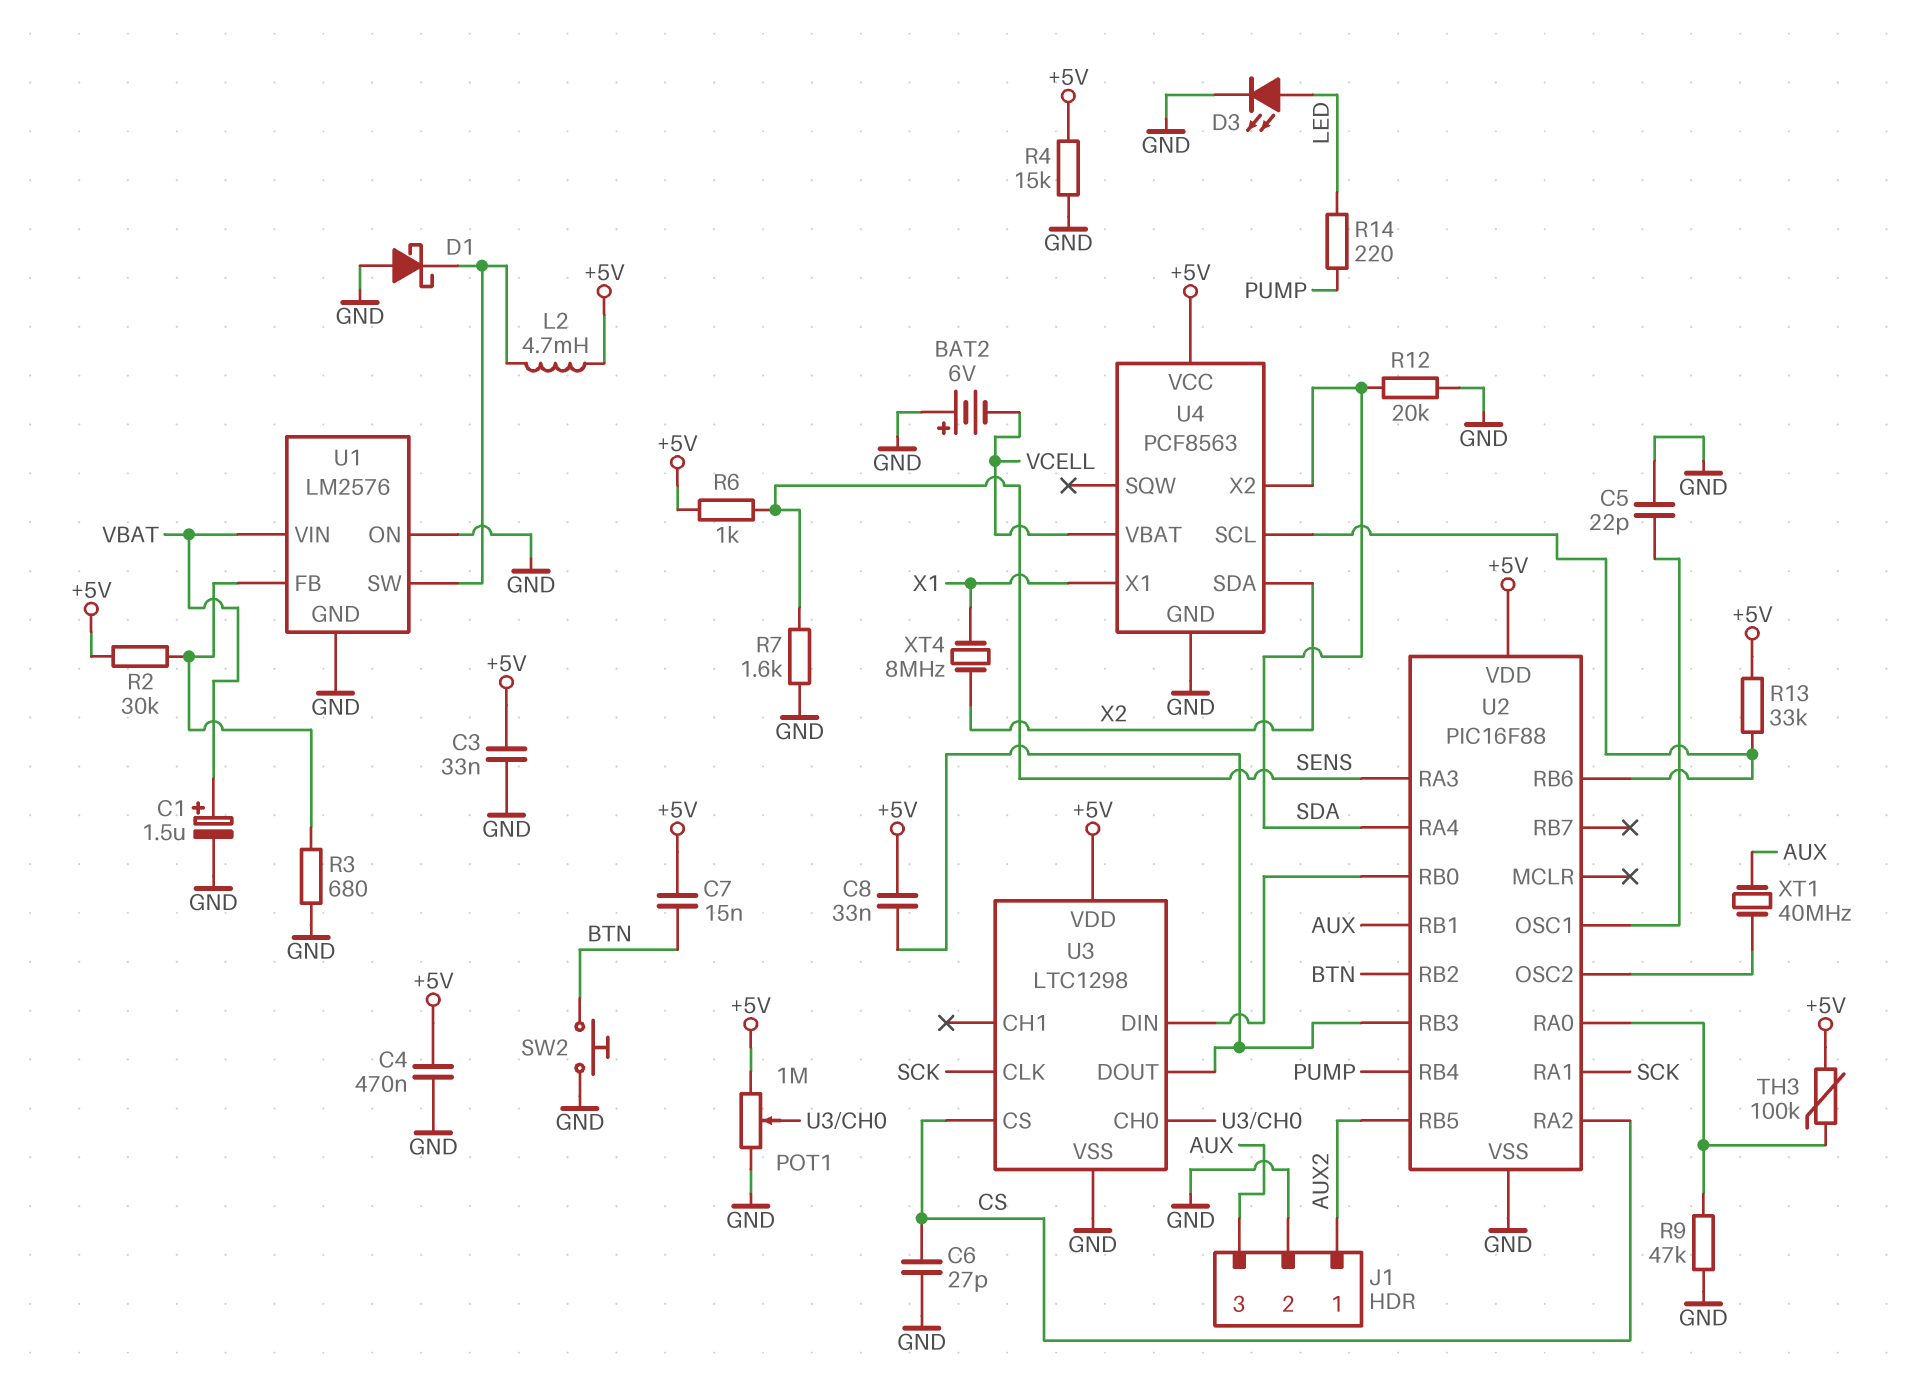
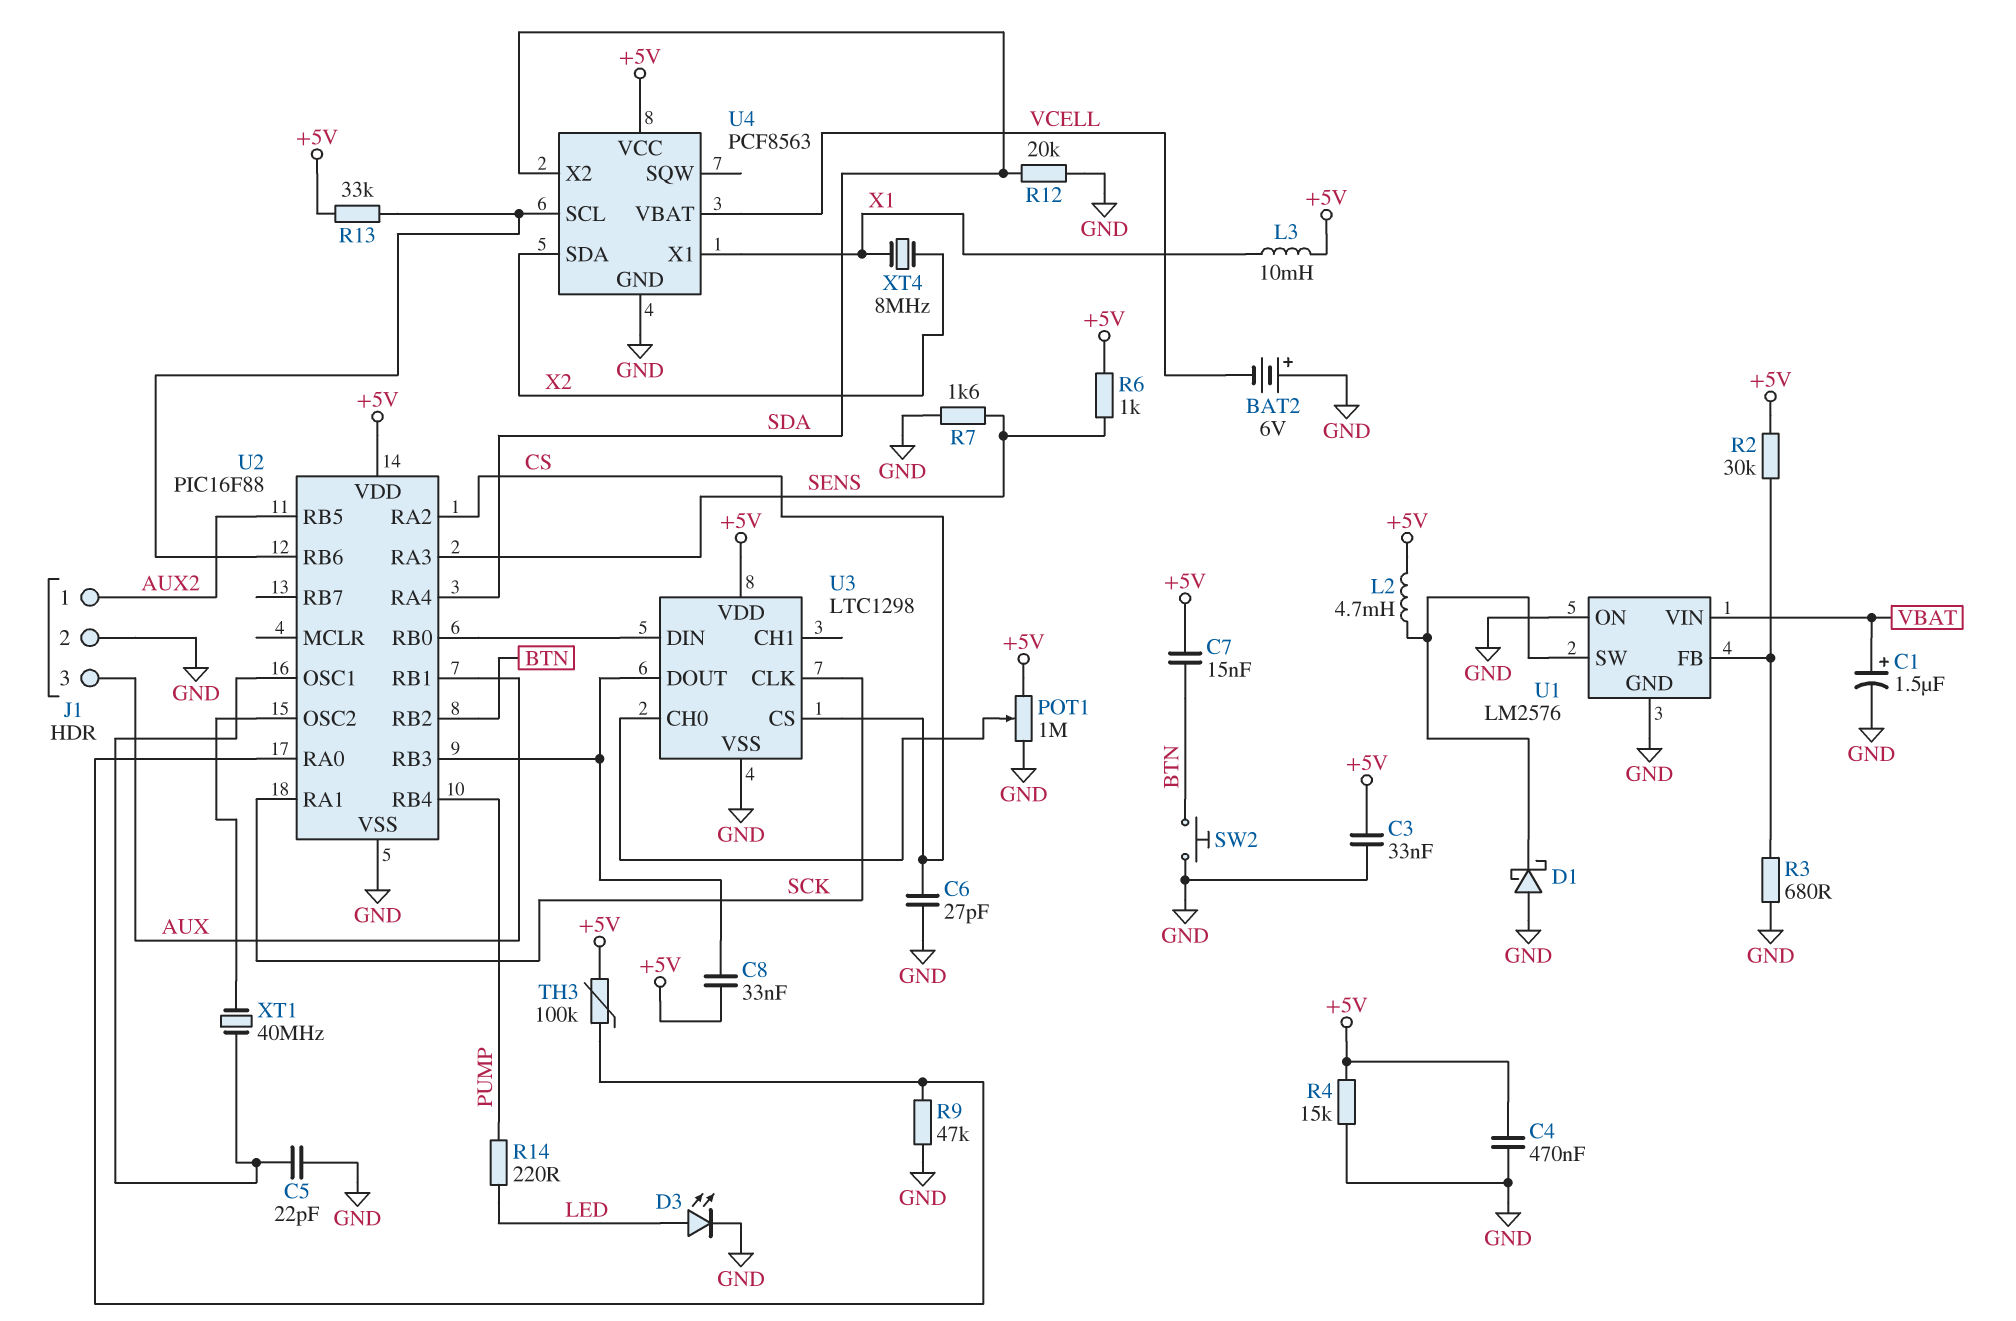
L3: none -> 10mH (+5V, X1)
XT1: 40MHz (AUX, U2/OSC2) -> 40MHz (U2/OSC1, U2/OSC2)

